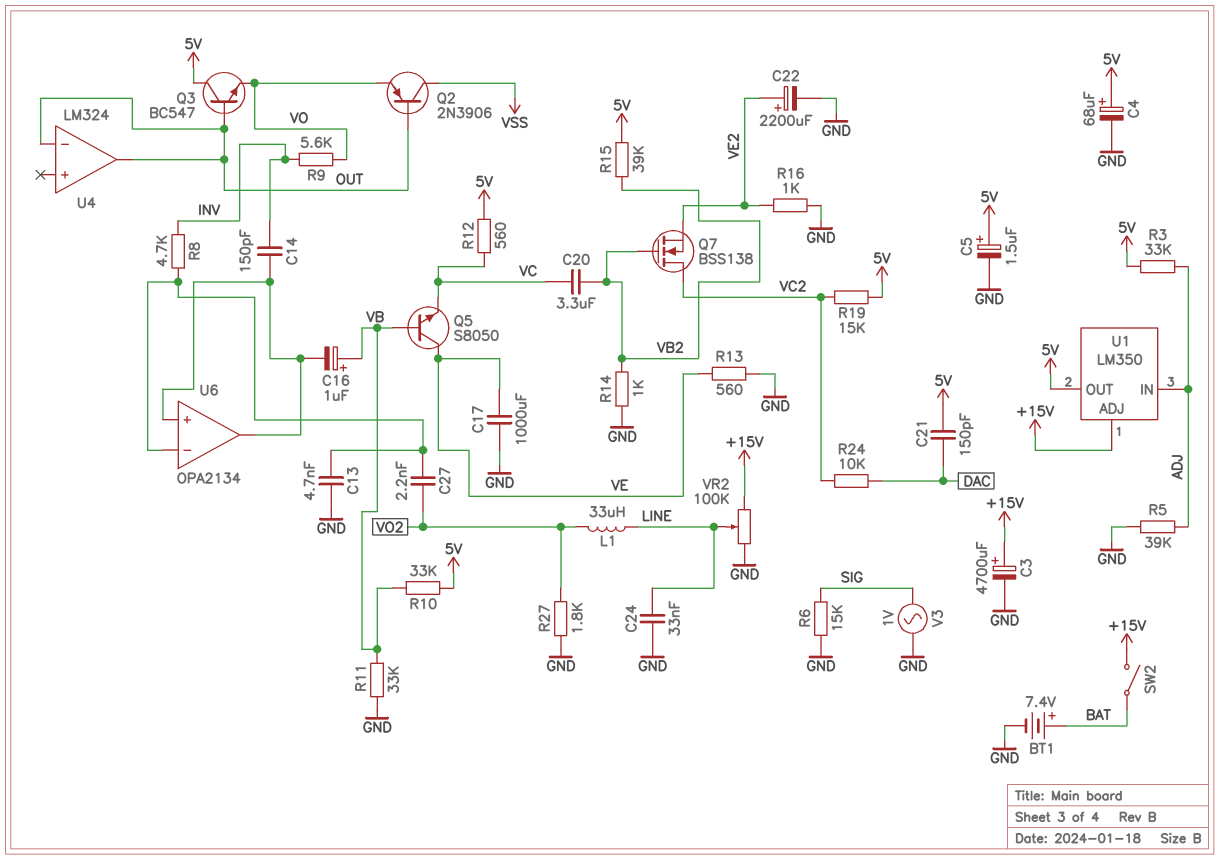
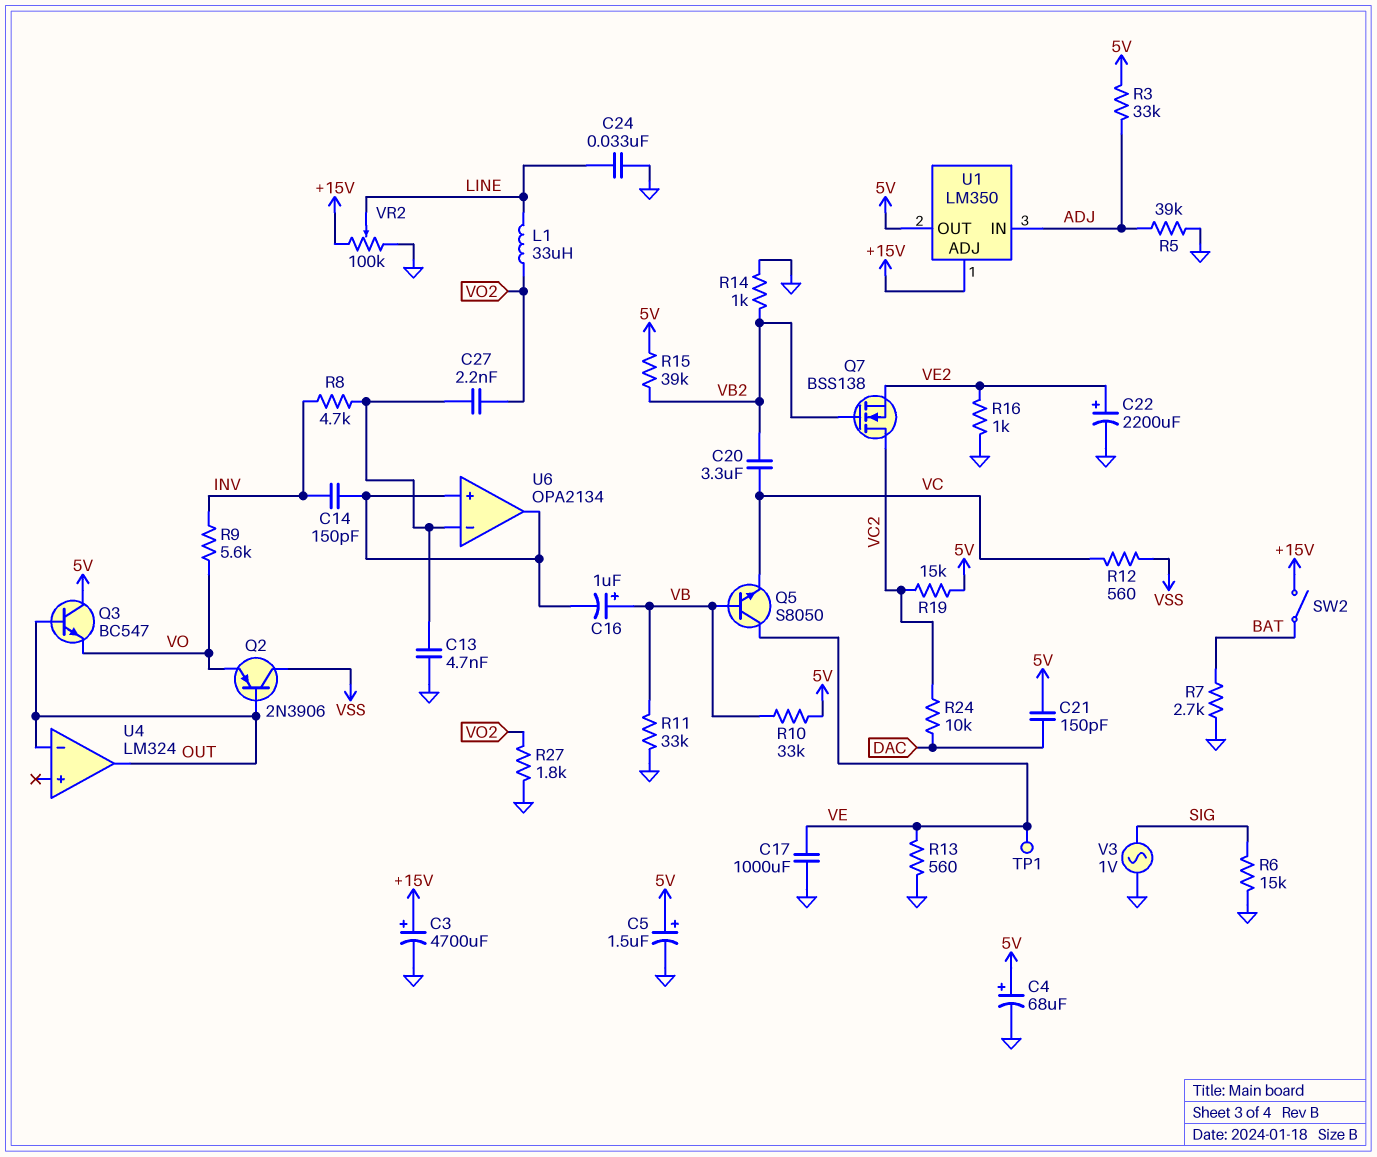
BT1: 7.4V (plus BAT, minus GND) -> none
R7: none -> 2.7k (BAT, GND)
R12: 560 (5V, VC) -> 560 (VC, VSS)
TP1: none -> test point (VE)

